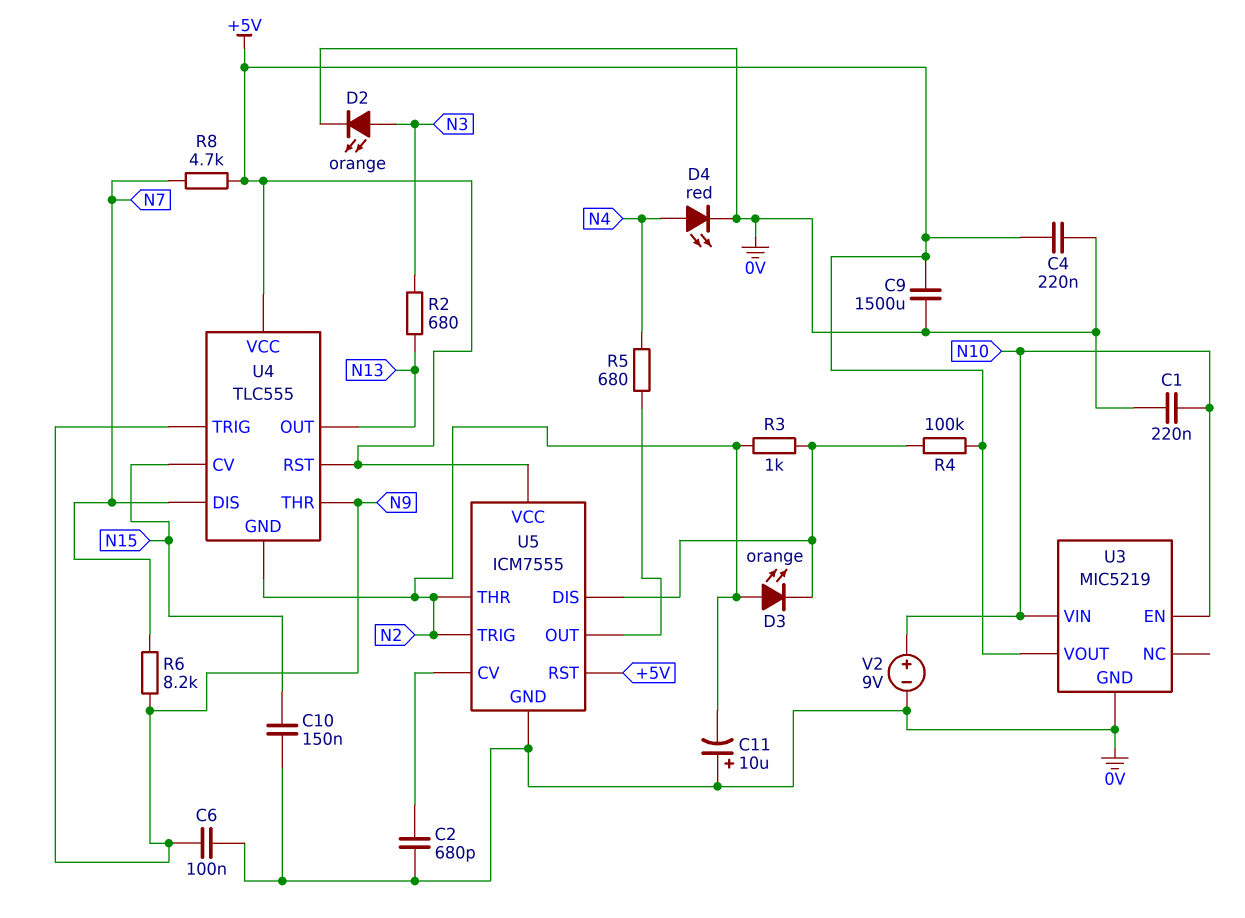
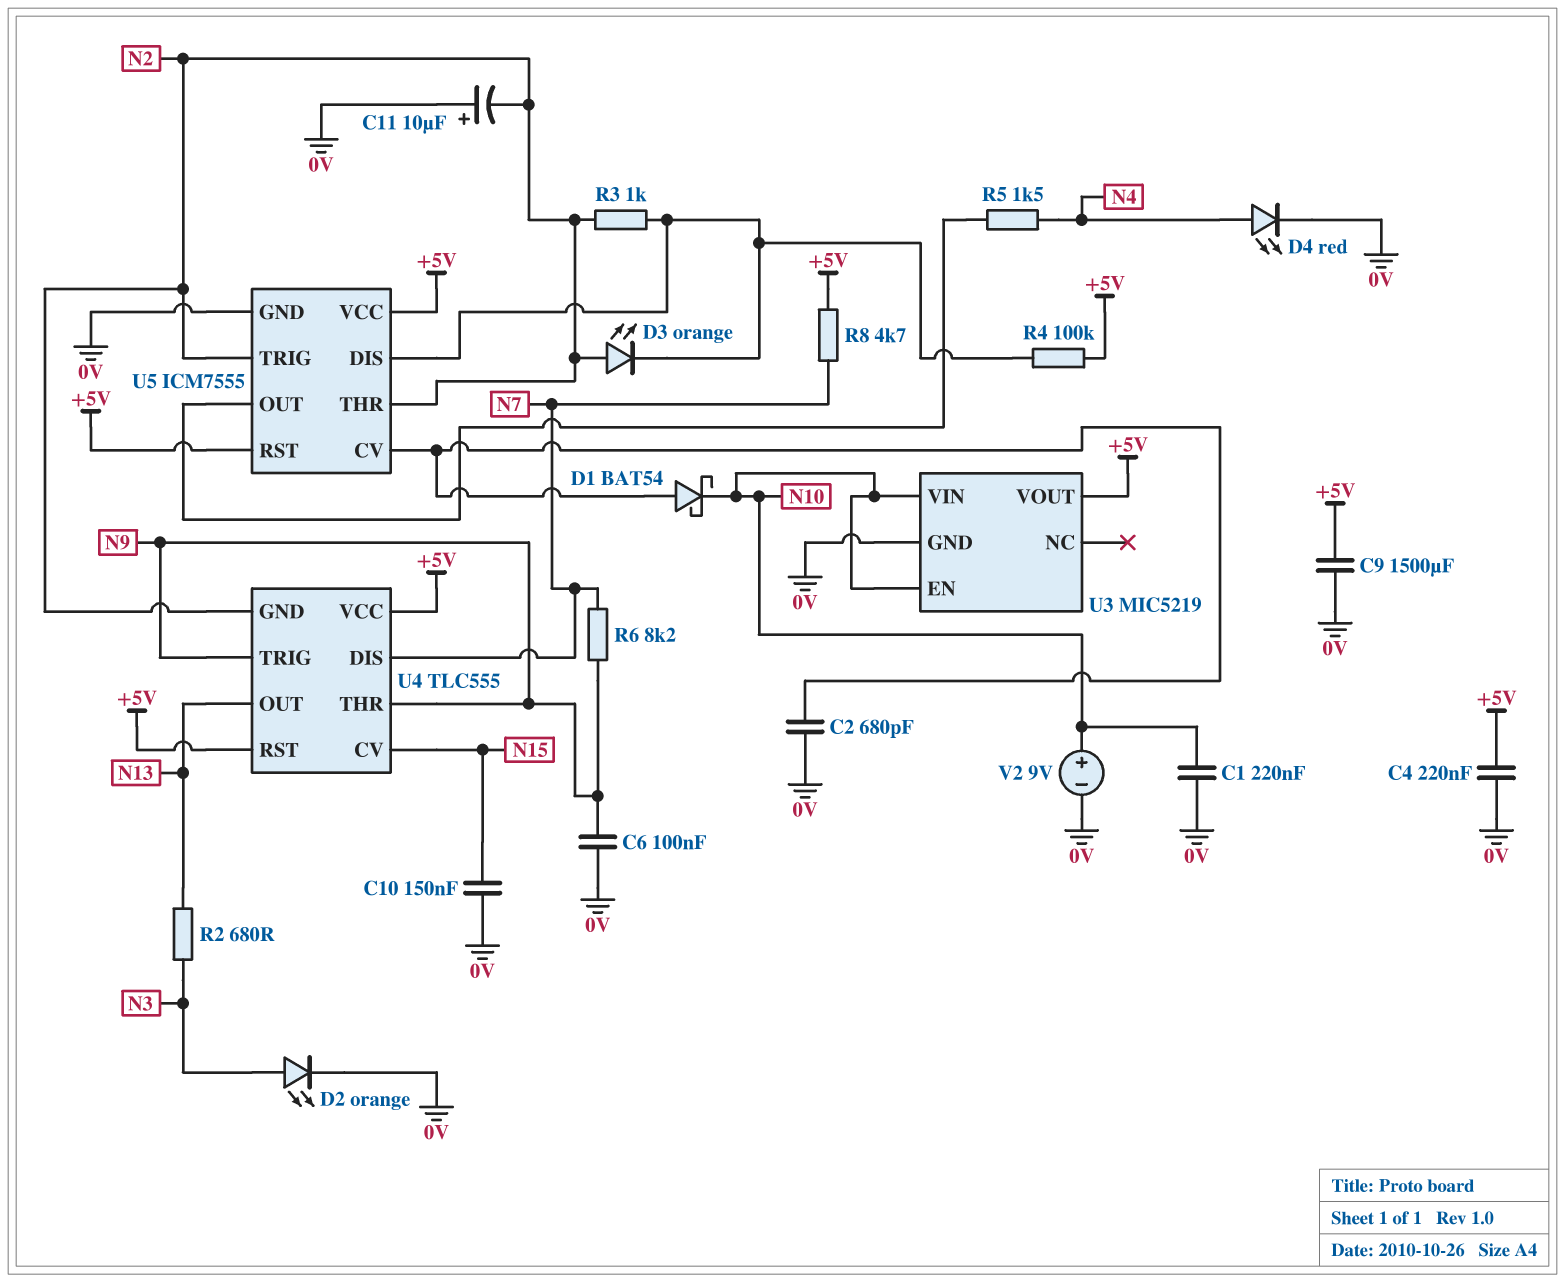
D1: none -> schottky BAT54 (A U5/CV, K N10)
R5: 680 (N4, U5/OUT) -> 1.5k (N4, U5/OUT)

